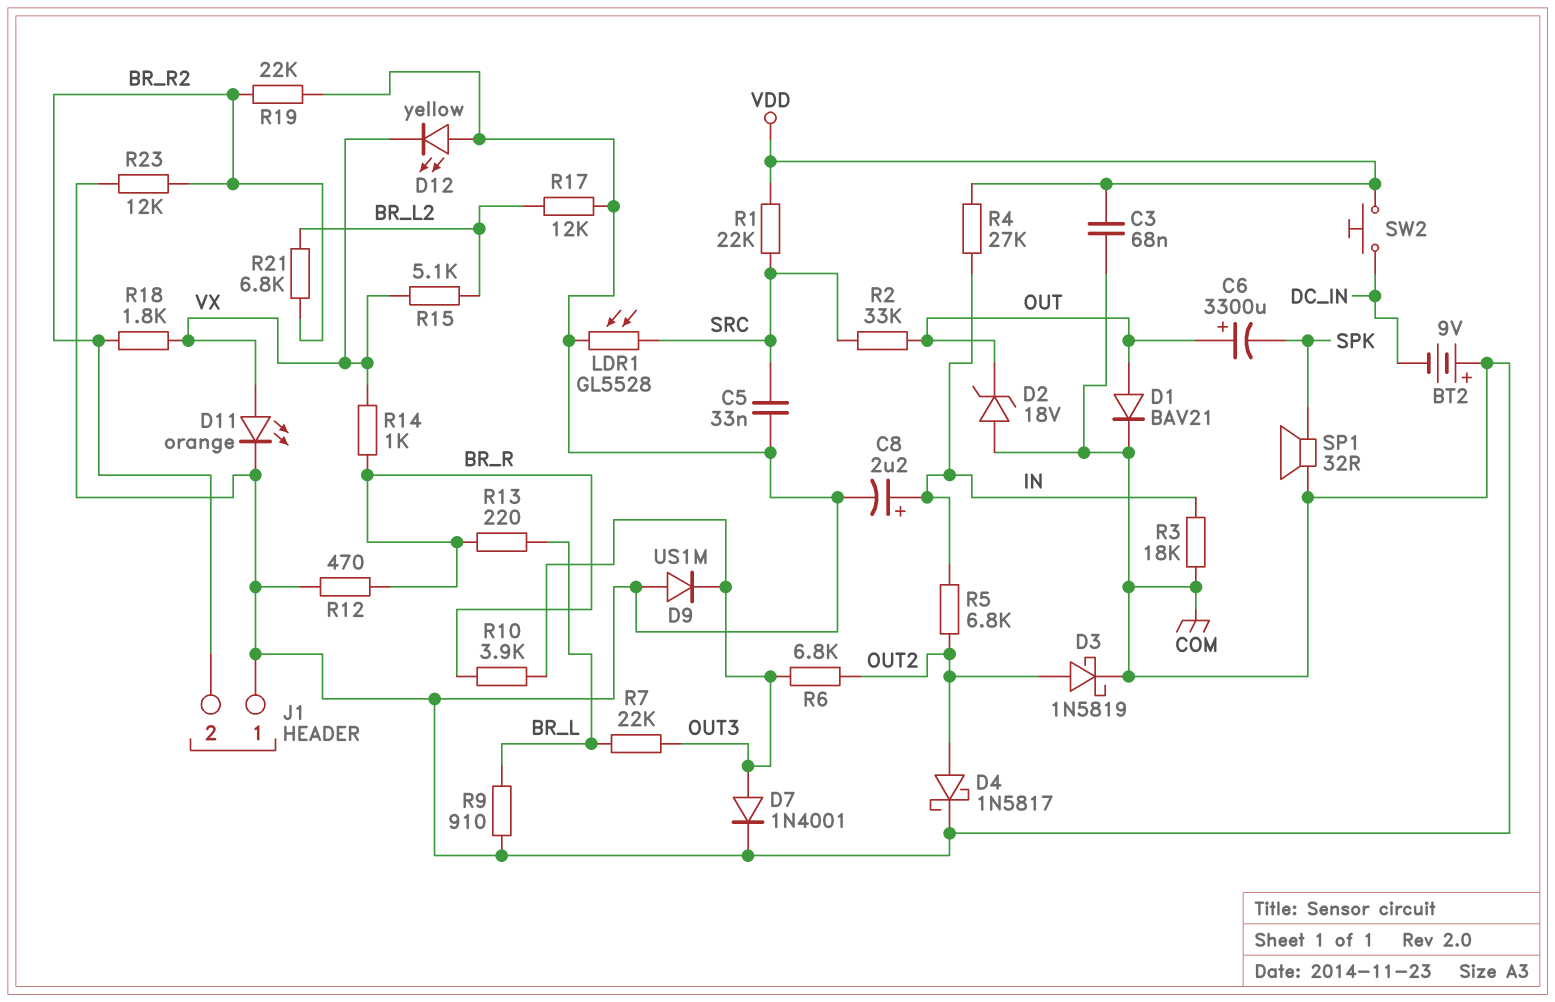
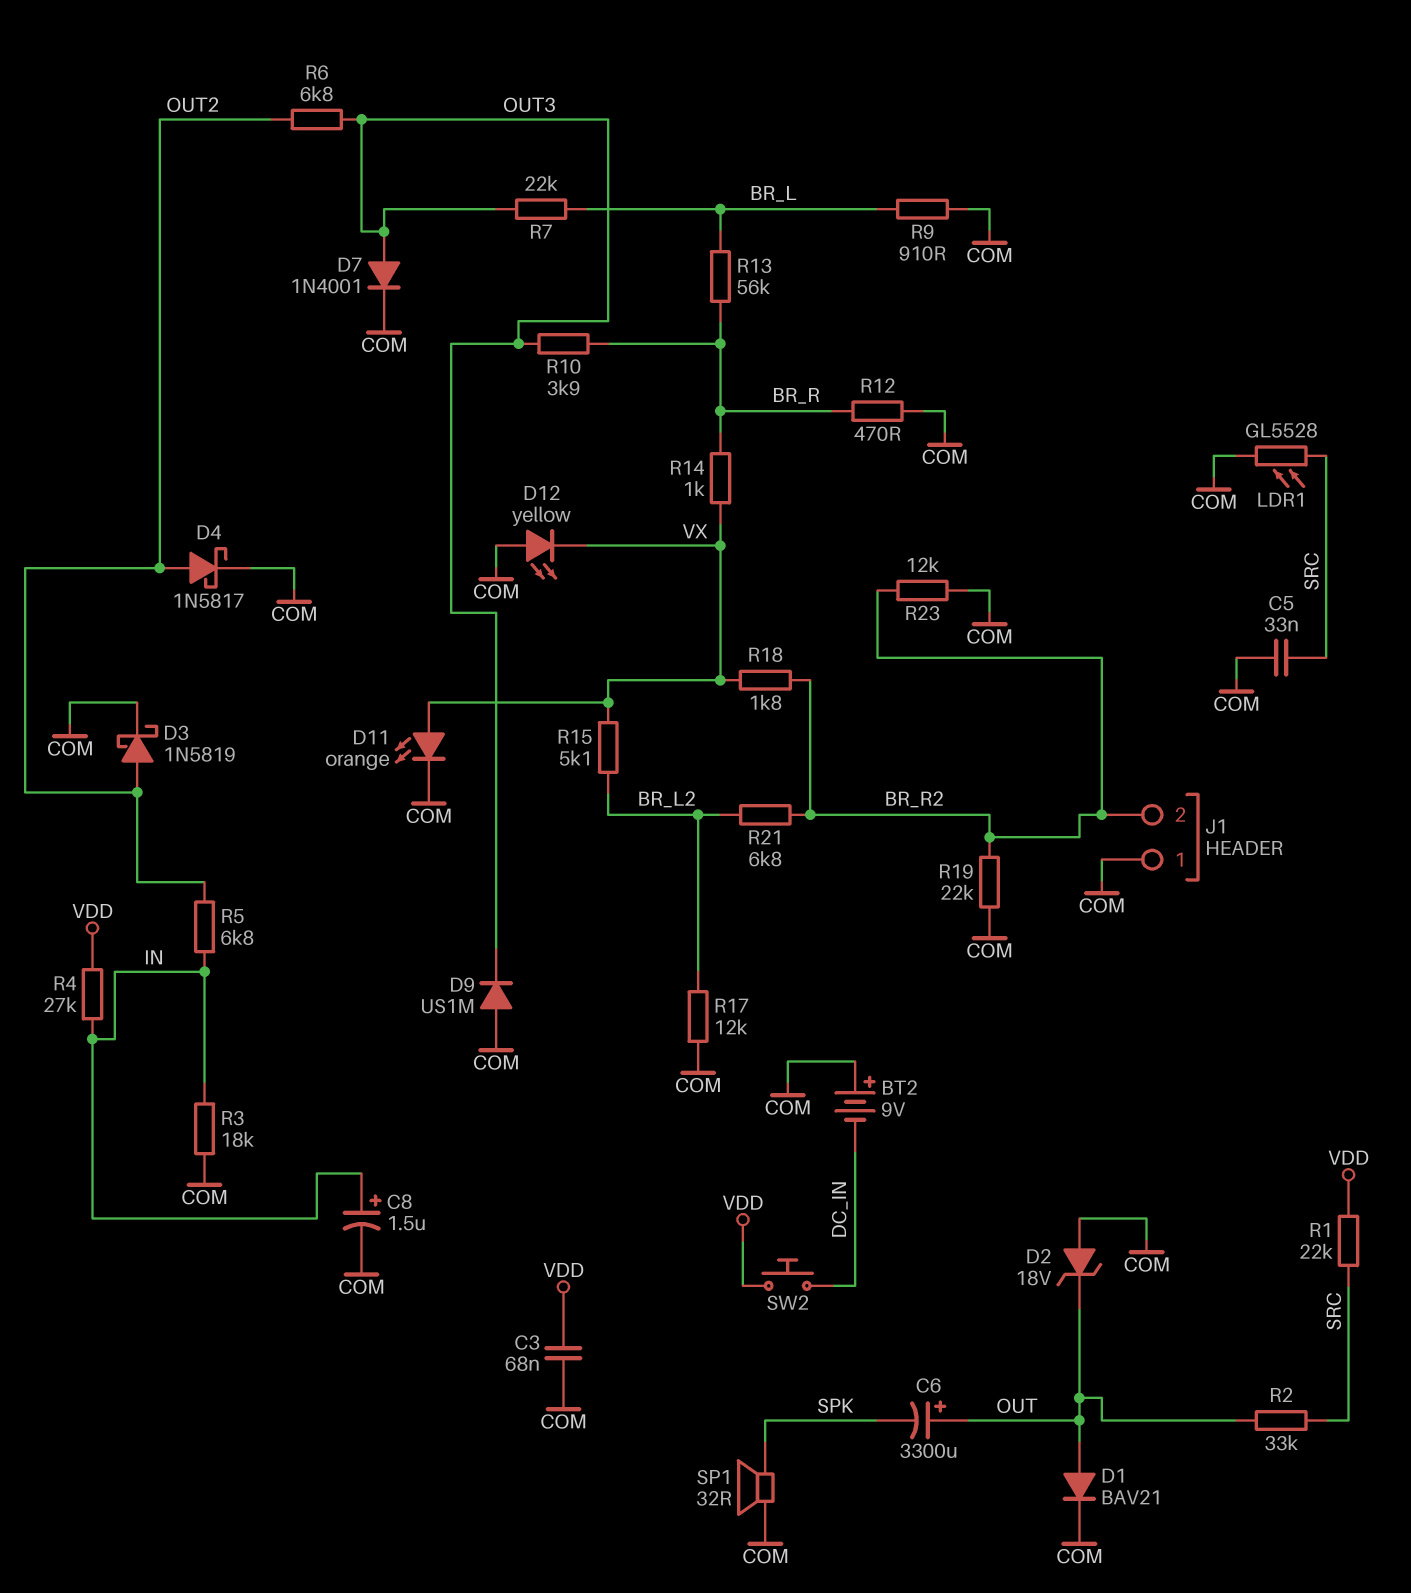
C8: 2.2uF (plus IN, minus COM) -> 1.5uF (plus IN, minus COM)
R13: 220 (BR_L, BR_R) -> 56k (BR_L, BR_R)

